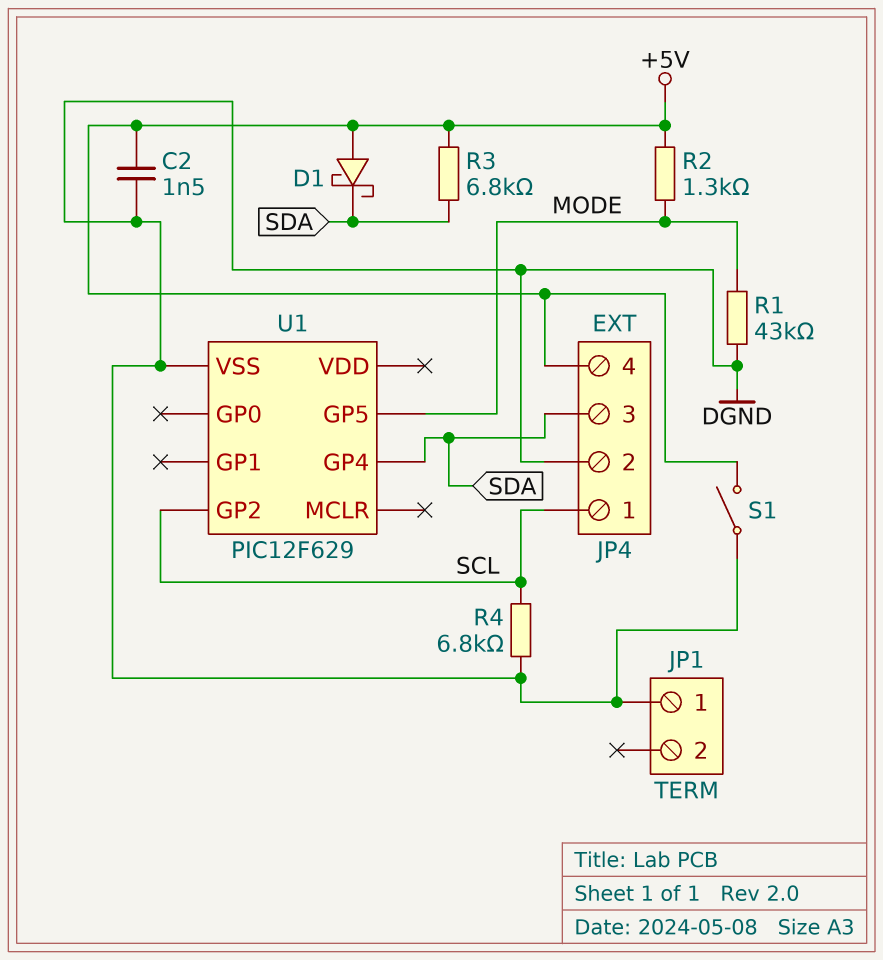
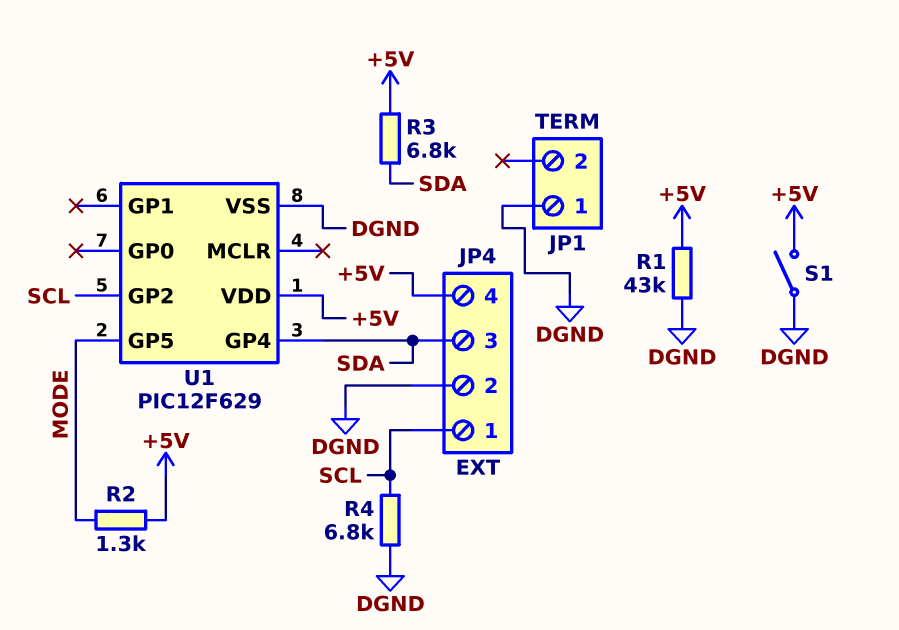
C2: 1.5nF (+5V, DGND) -> none
D1: schottky (A +5V, K SDA) -> none
R1: 43k (DGND, MODE) -> 43k (+5V, DGND)
U1 pin VDD: none -> +5V

